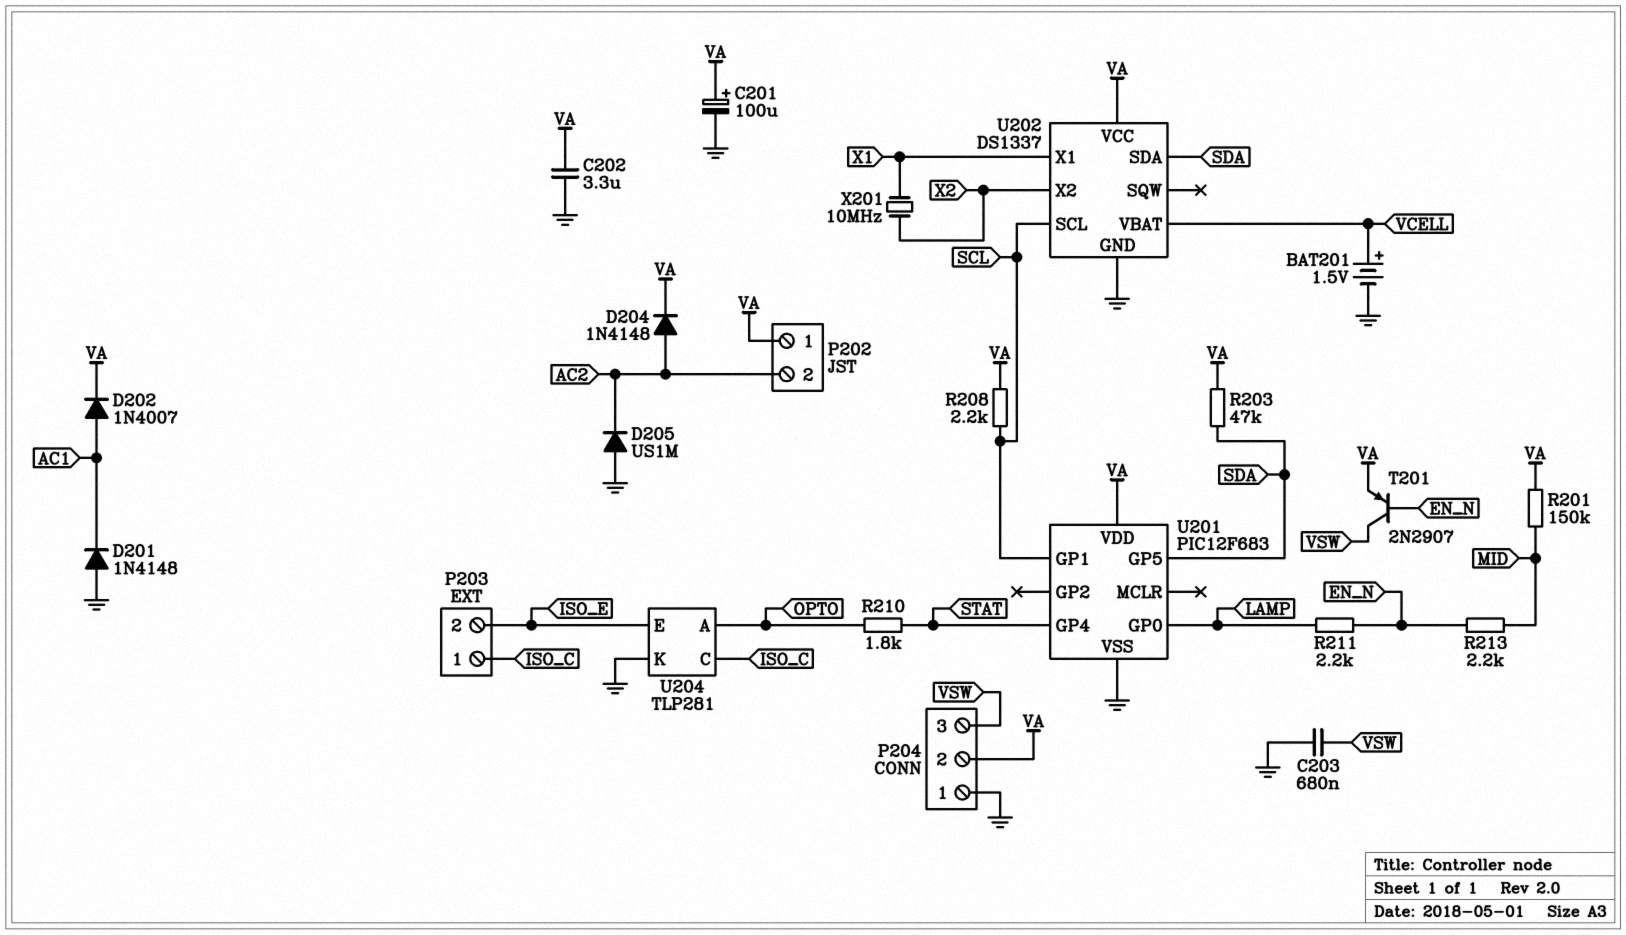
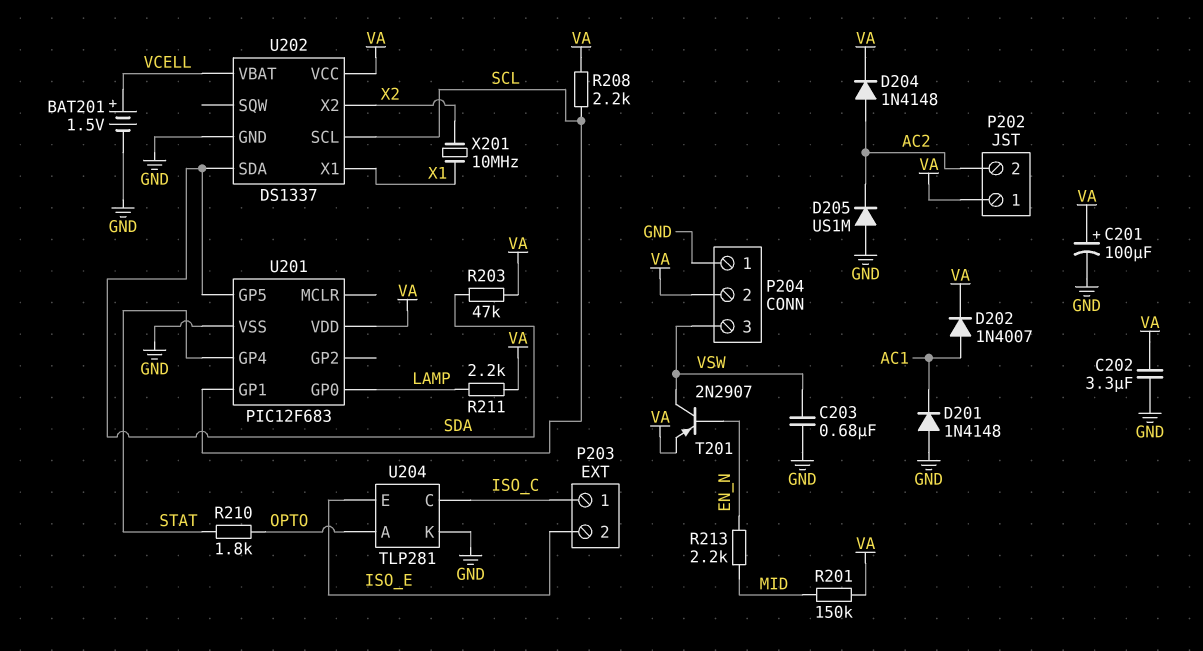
R211: 2.2k (EN_N, LAMP) -> 2.2k (LAMP, VA)

